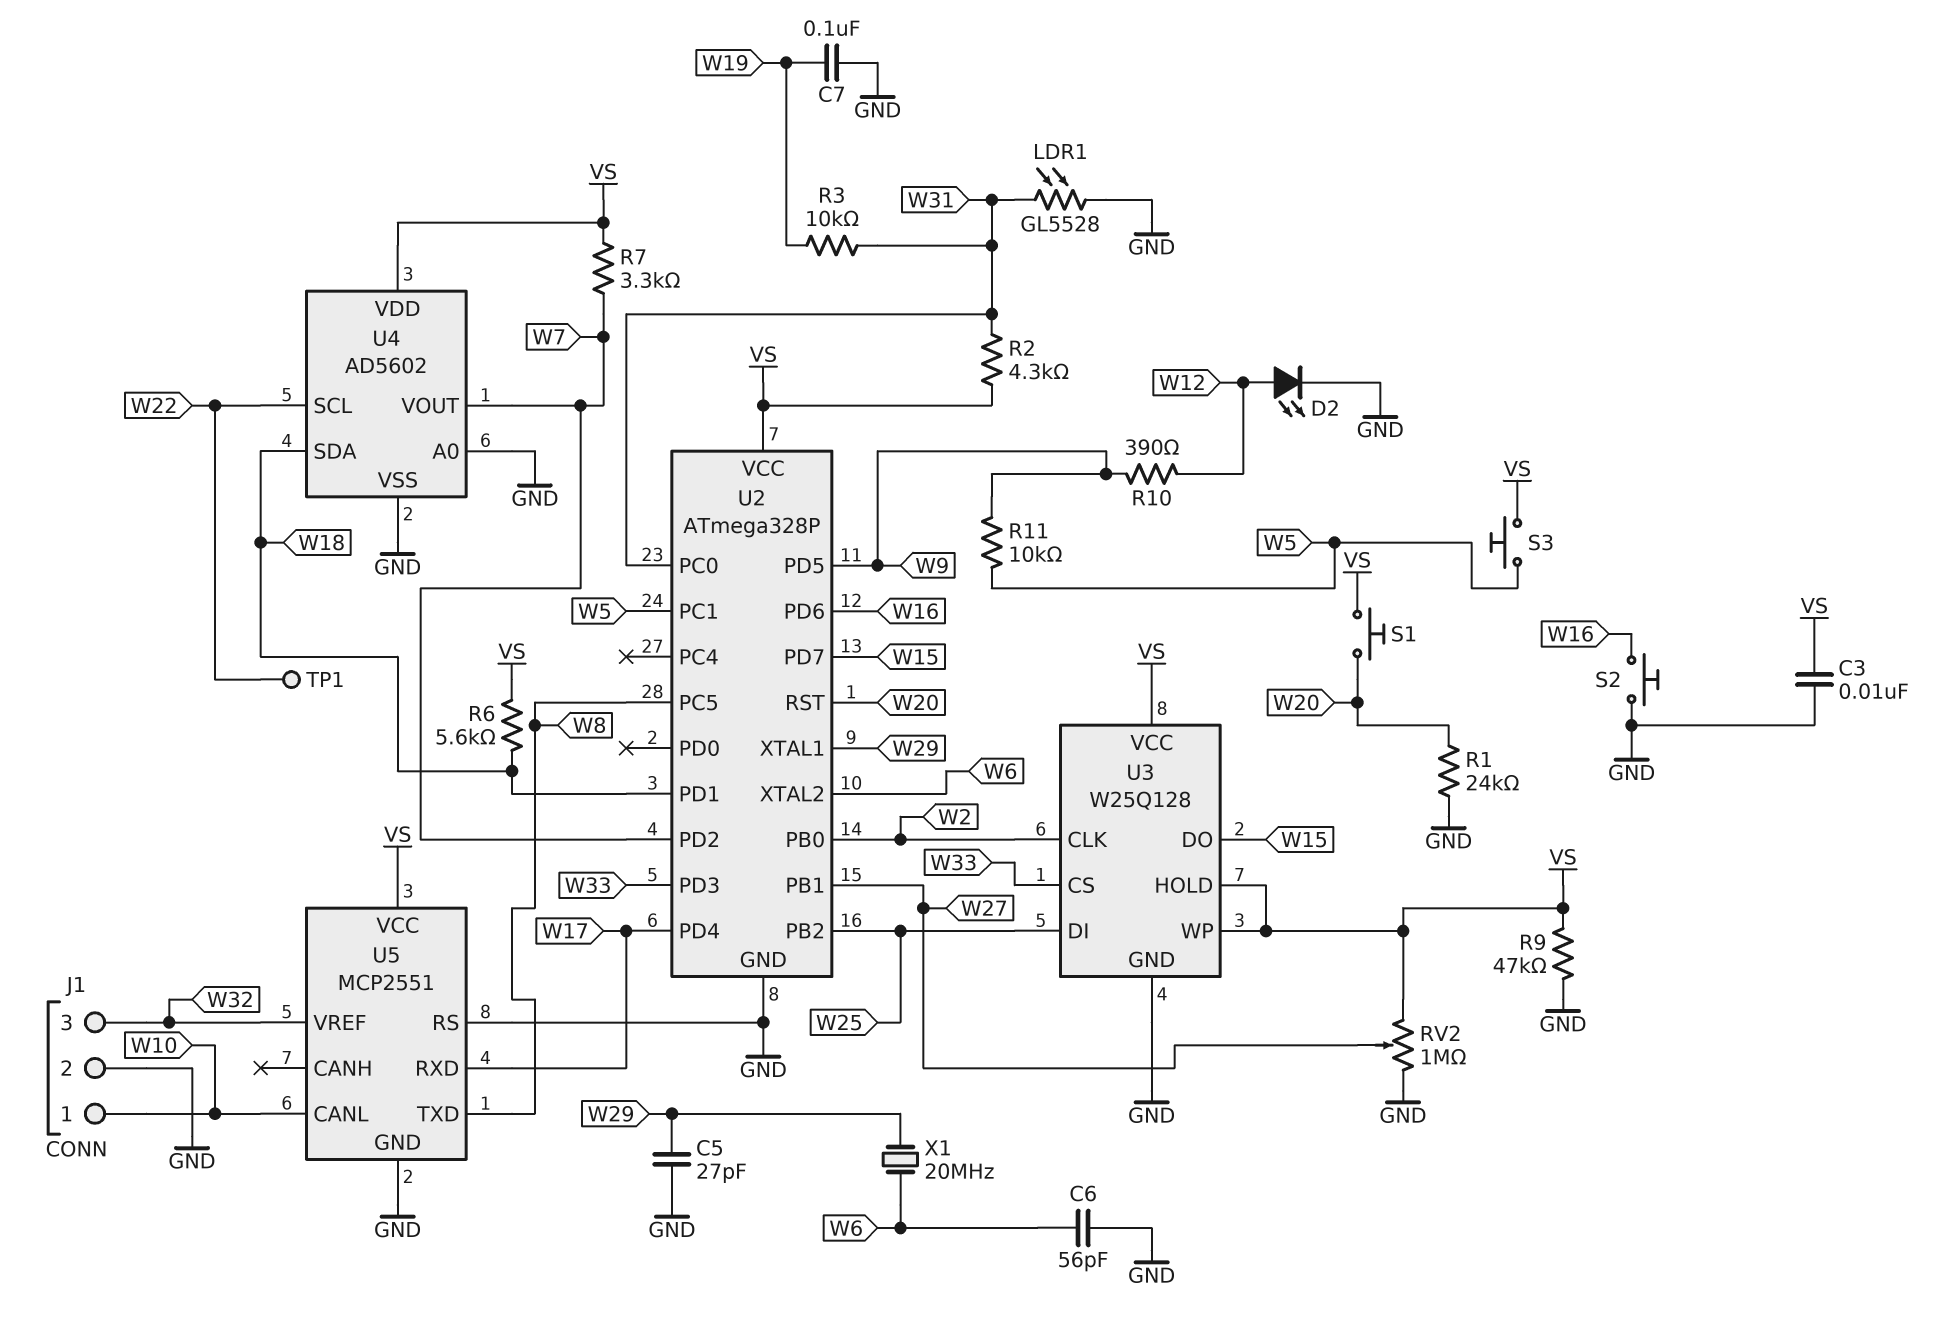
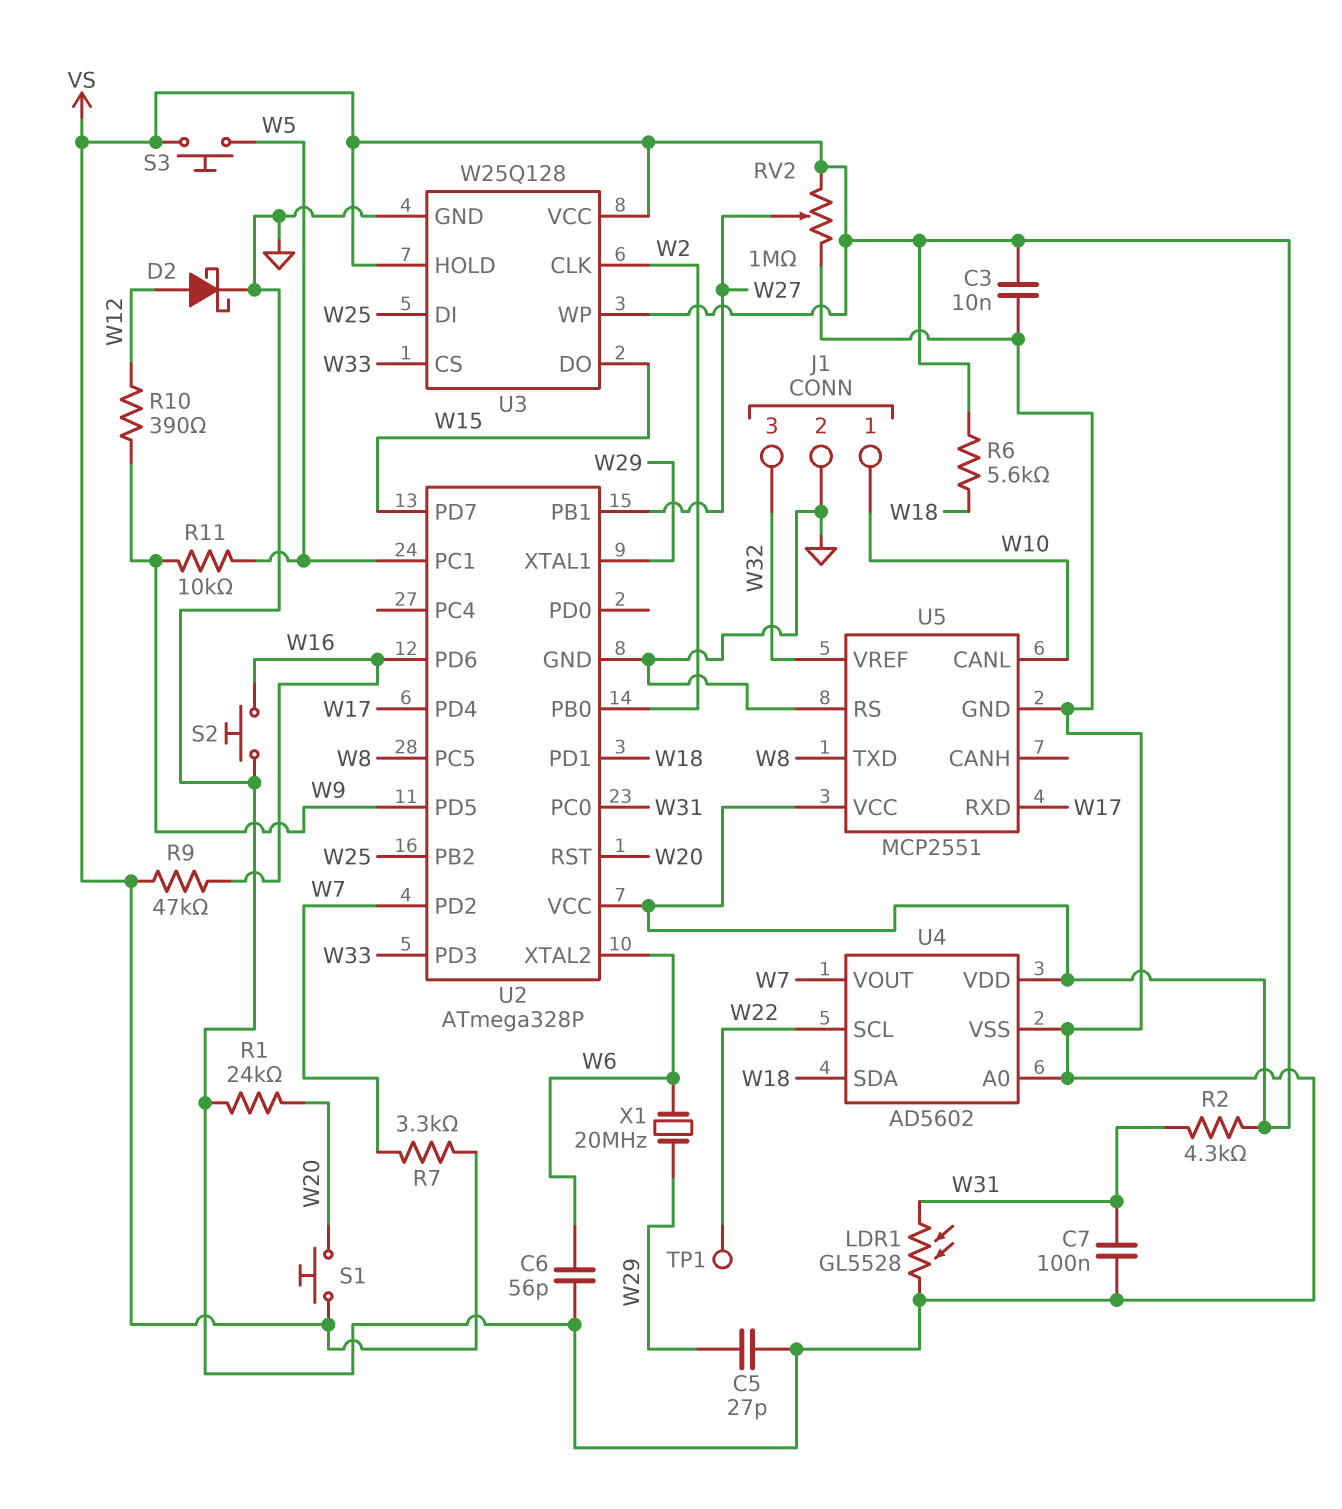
C7: 100nF (GND, W19) -> 100nF (GND, W31)
D2: LED (A W12, K GND) -> schottky (A W12, K GND)
R3: 10k (W19, W31) -> none
R9: 47k (GND, VS) -> 47k (VS, W16)

